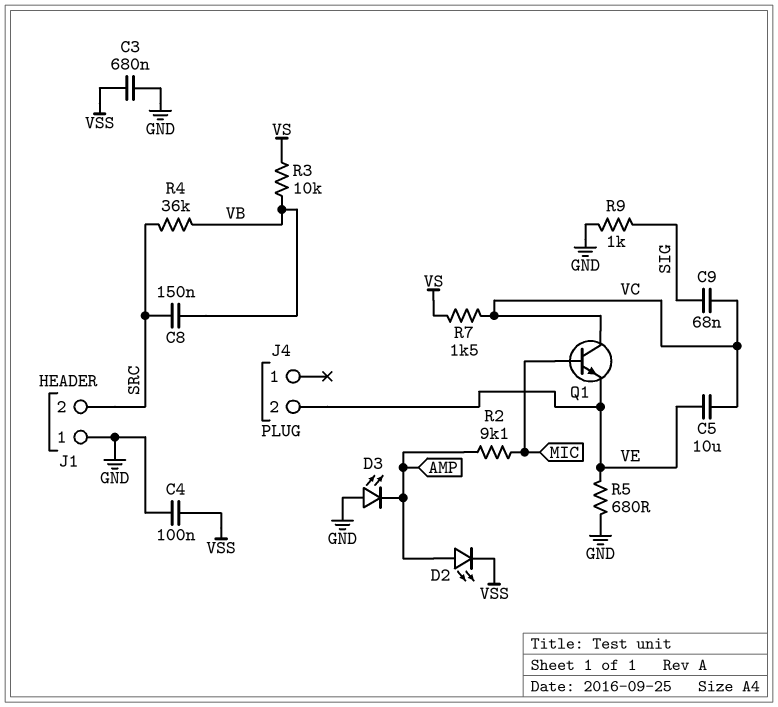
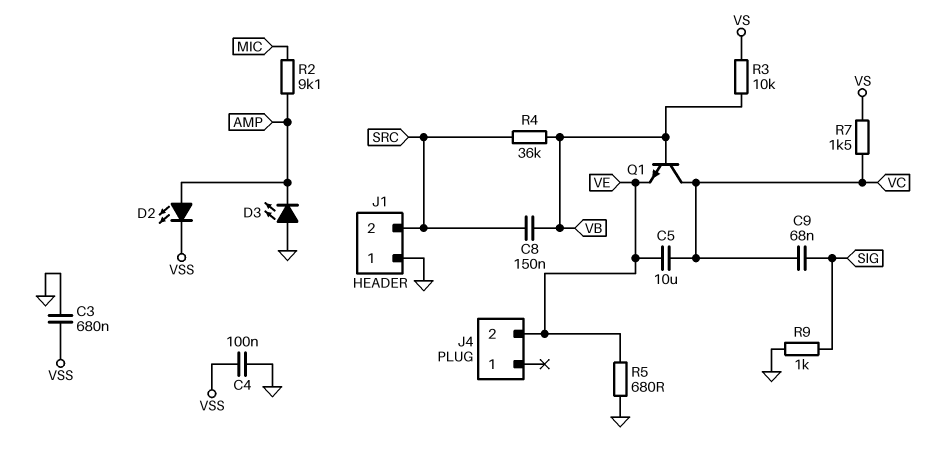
Q1: NPN (B MIC, C VC, E VE) -> NPN (B VB, C VC, E VE)

